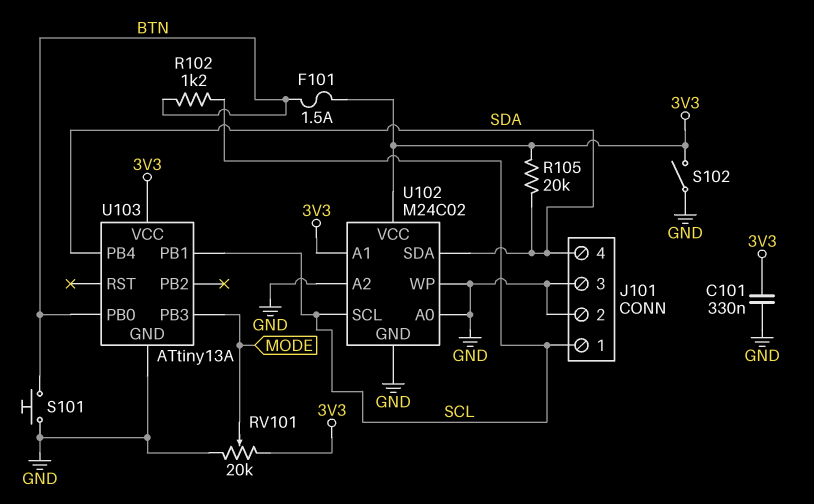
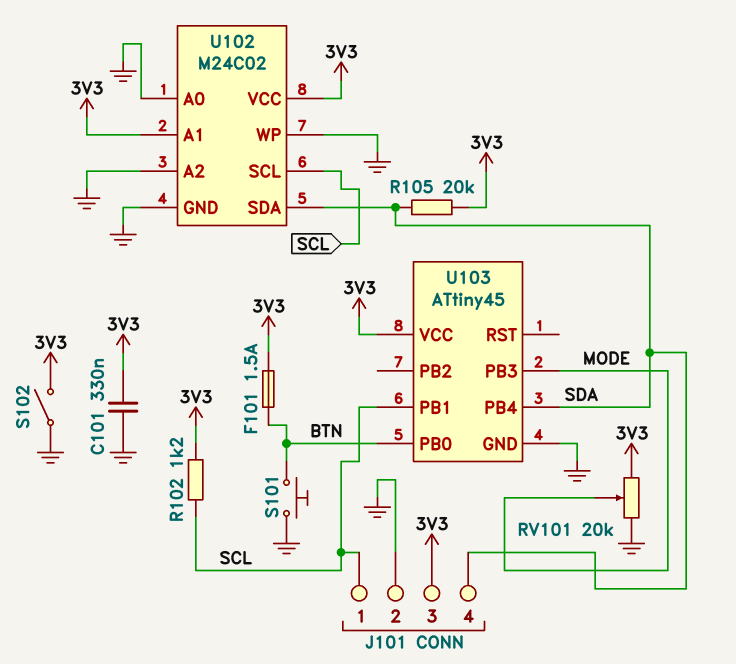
J101 pin 3: GND -> 3V3
R102: 1.2k (BTN, SCL) -> 1.2k (3V3, SCL)
U103: ATtiny13A -> ATtiny45

